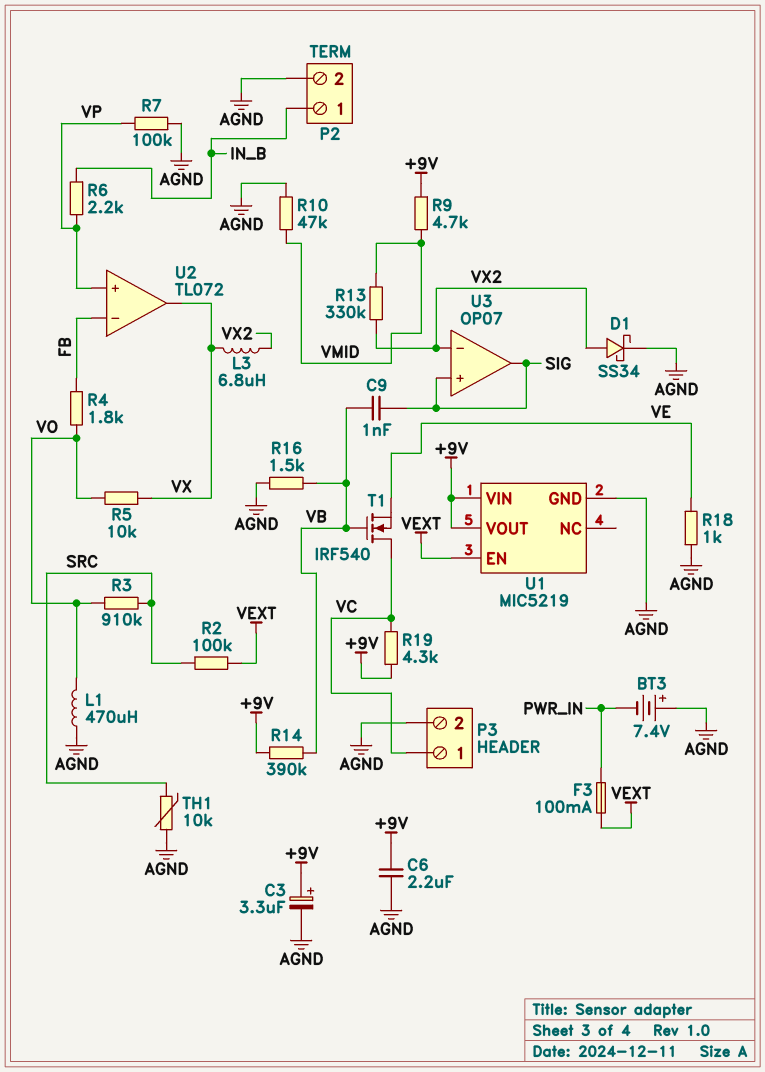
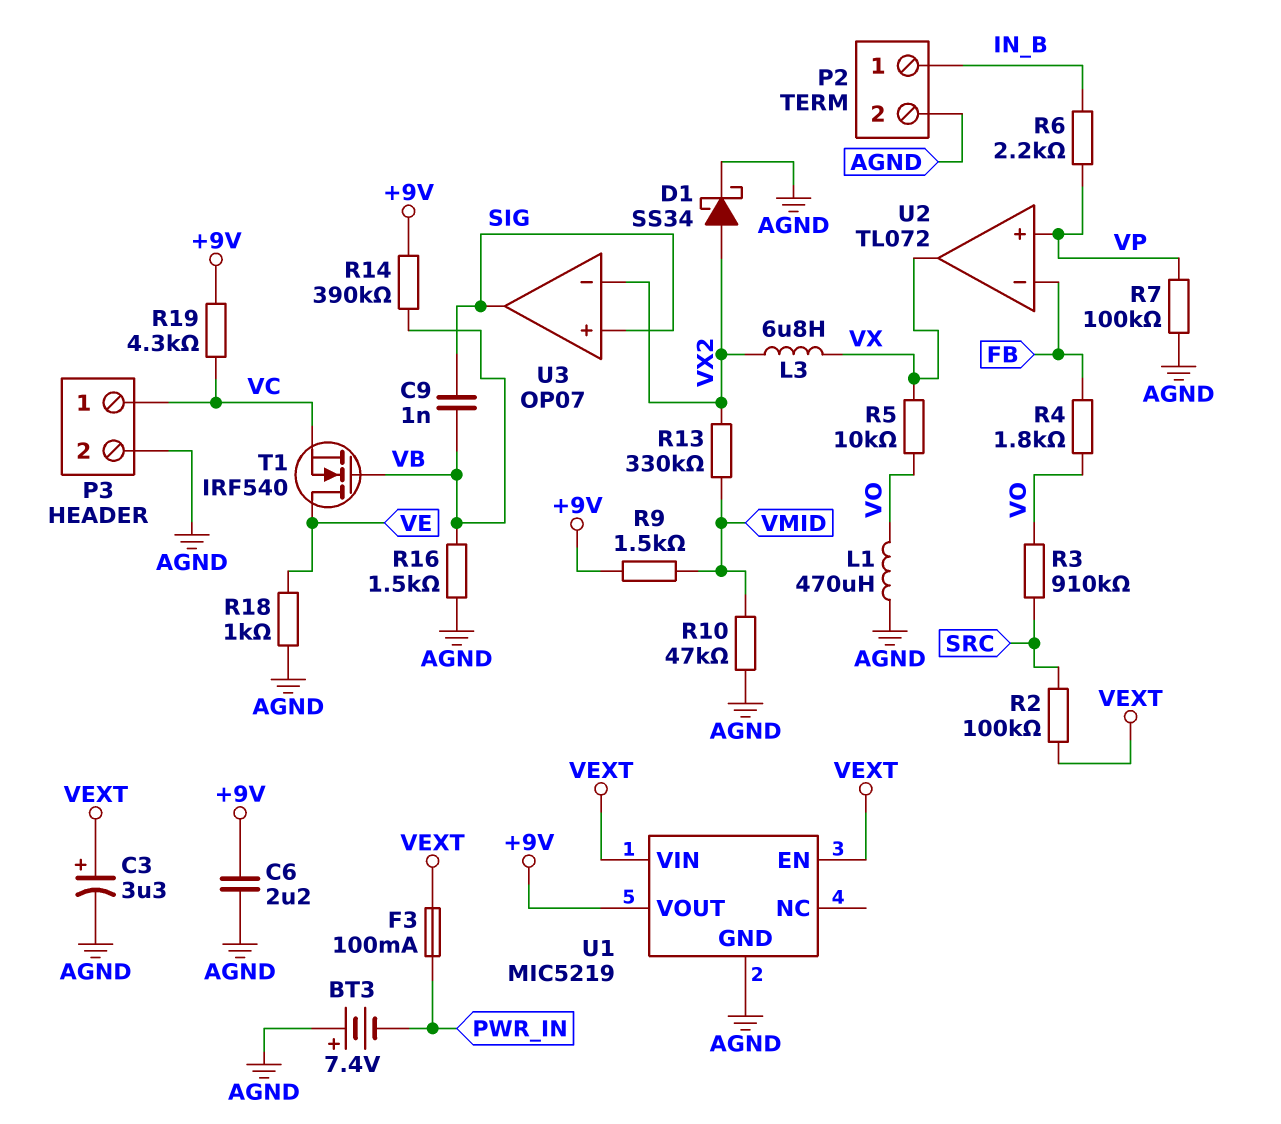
C3: 3.3uF (plus +9V, minus AGND) -> 3.3uF (plus VEXT, minus AGND)
R9: 4.7k (+9V, VMID) -> 1.5k (+9V, VMID)
T1: NMOS IRF540 (G VB, D VC, S VE) -> NMOS IRF540 (G VB, D VE, S VC)
TH1: 10k (AGND, SRC) -> none
U1 pin VIN: +9V -> VEXT

